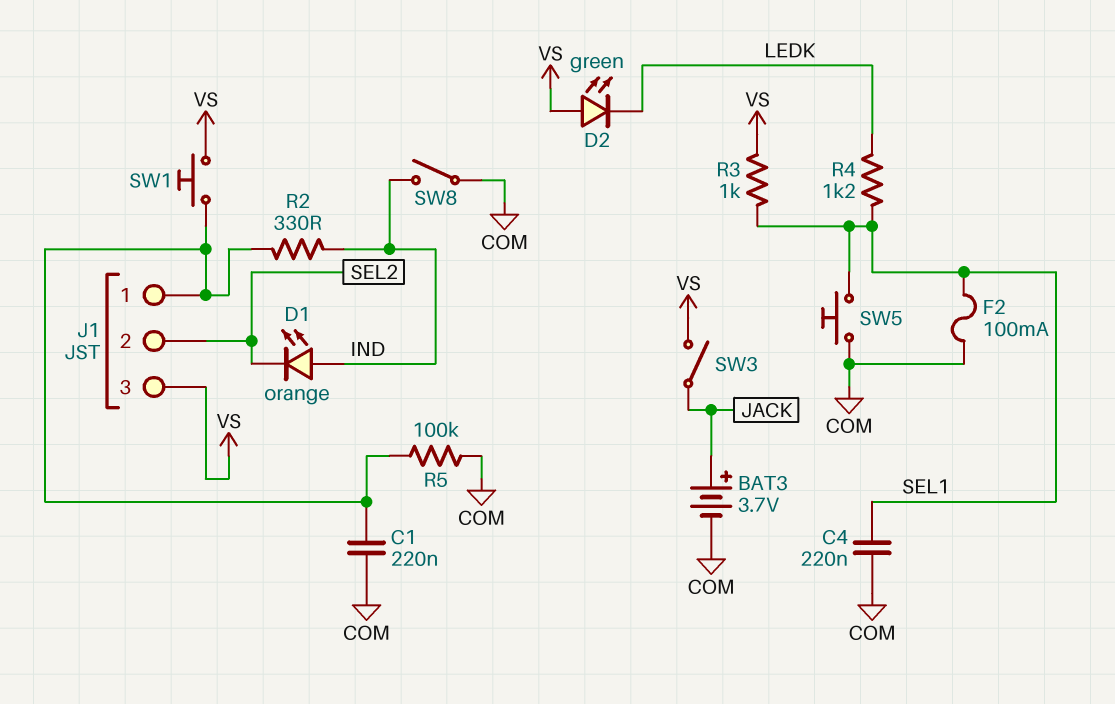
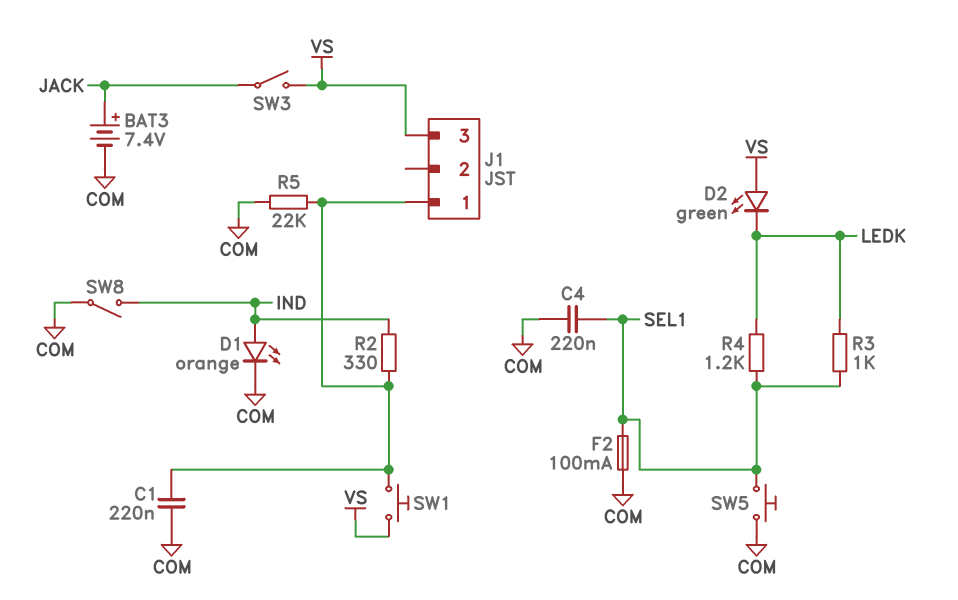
BAT3: 3.7V (plus JACK, minus COM) -> 7.4V (plus JACK, minus COM)
D1: LED orange (A IND, K SEL2) -> LED orange (A IND, K COM)
J1 pin 2: SEL2 -> none
R3: 1k (SEL1, VS) -> 1k (LEDK, SEL1)
R5: 100k (COM, J1/1) -> 22k (COM, J1/1)

